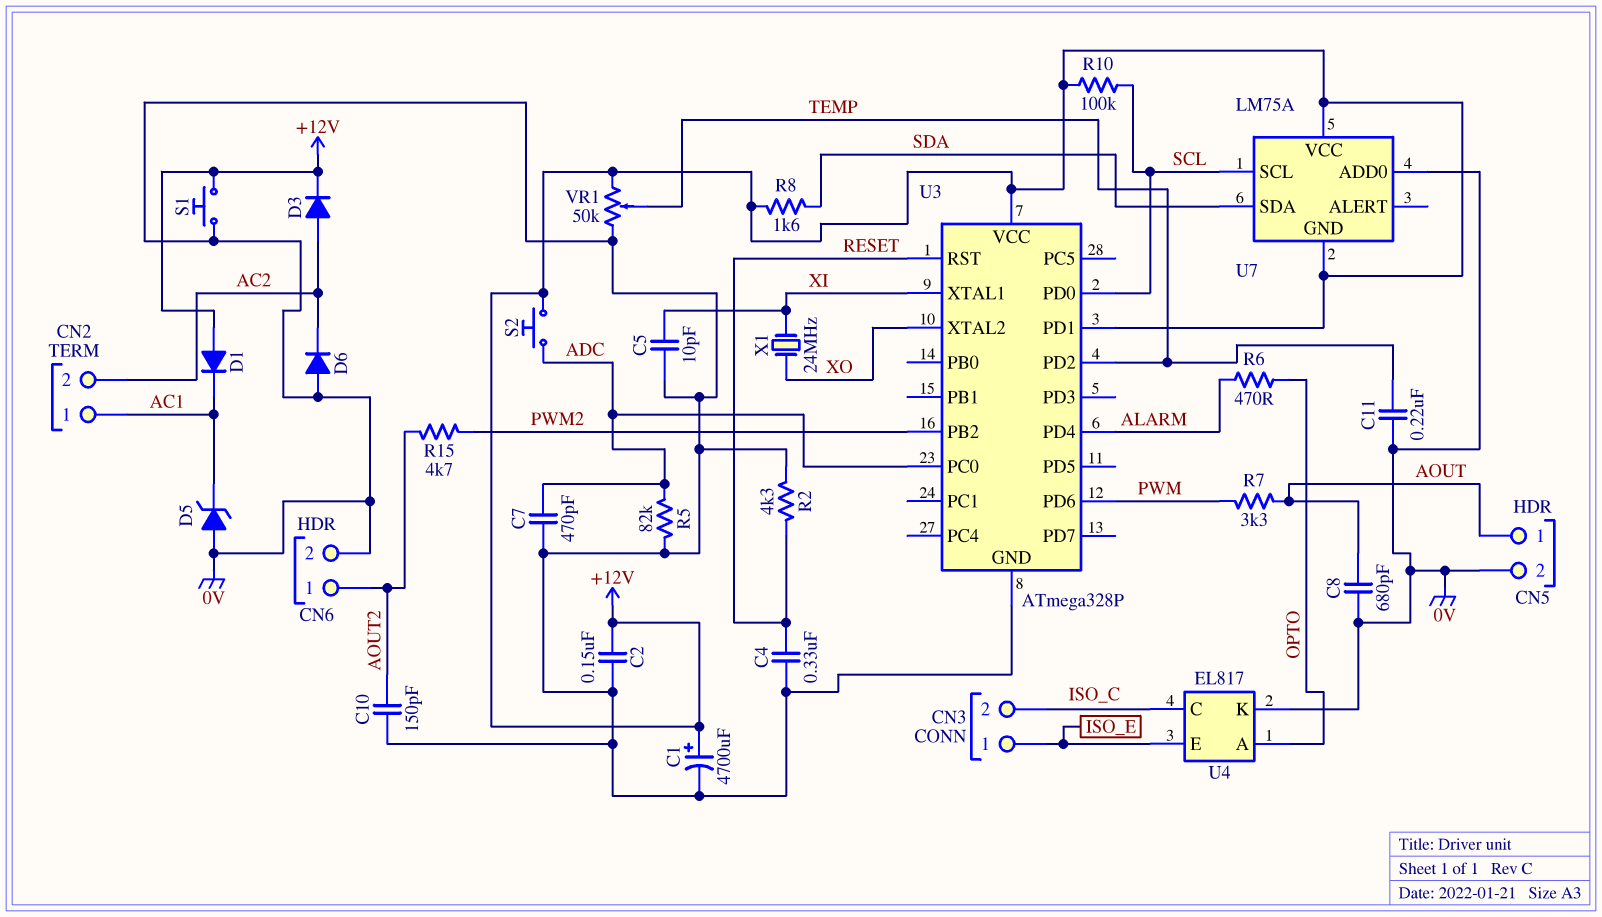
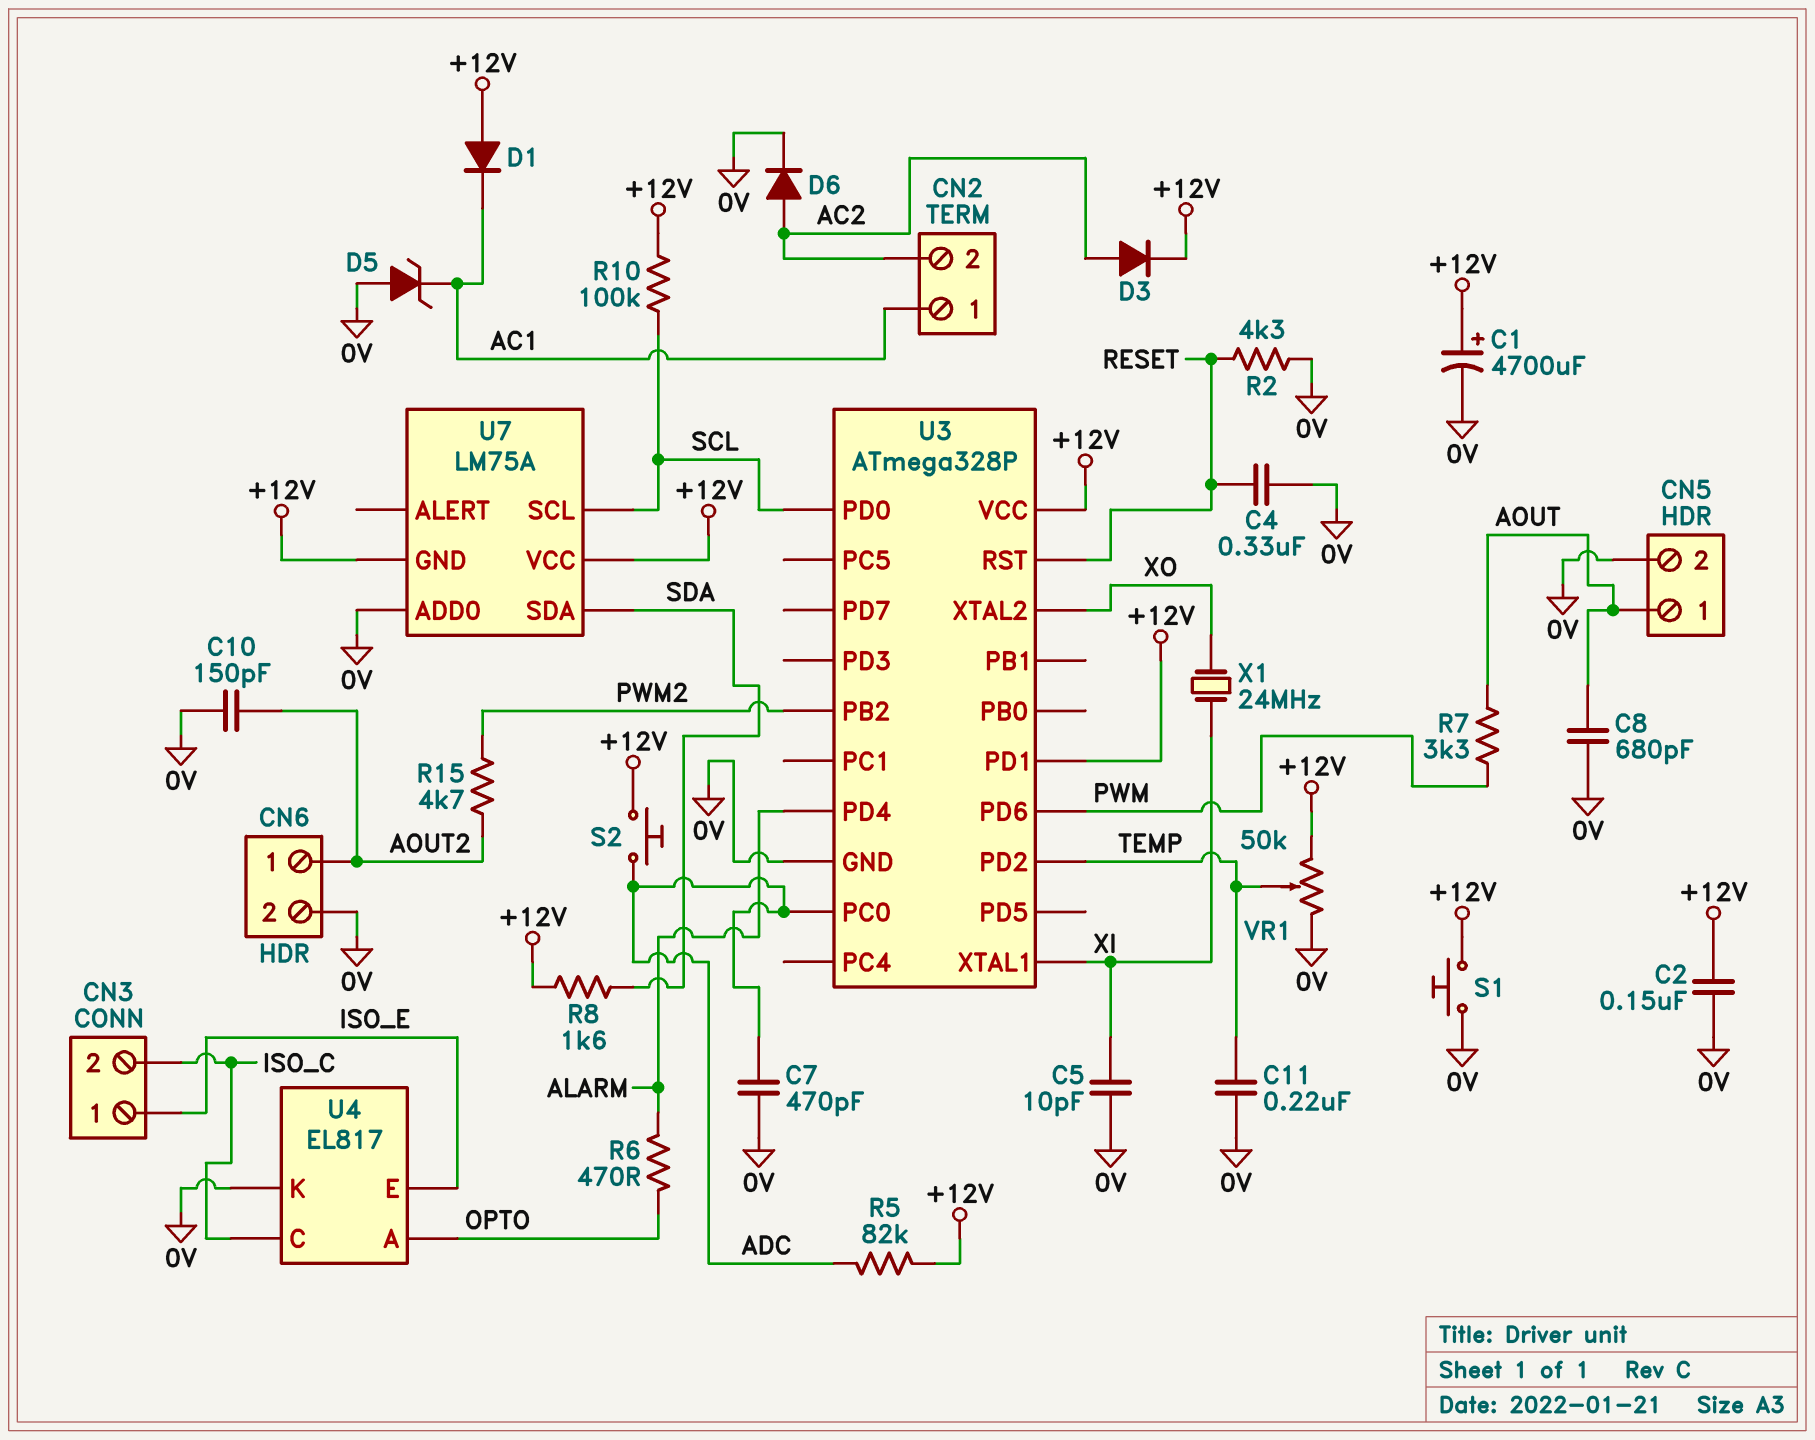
D6: diode (A 0V, K AC2) -> diode (A AC2, K 0V)
R5: 82k (0V, ADC) -> 82k (+12V, ADC)

